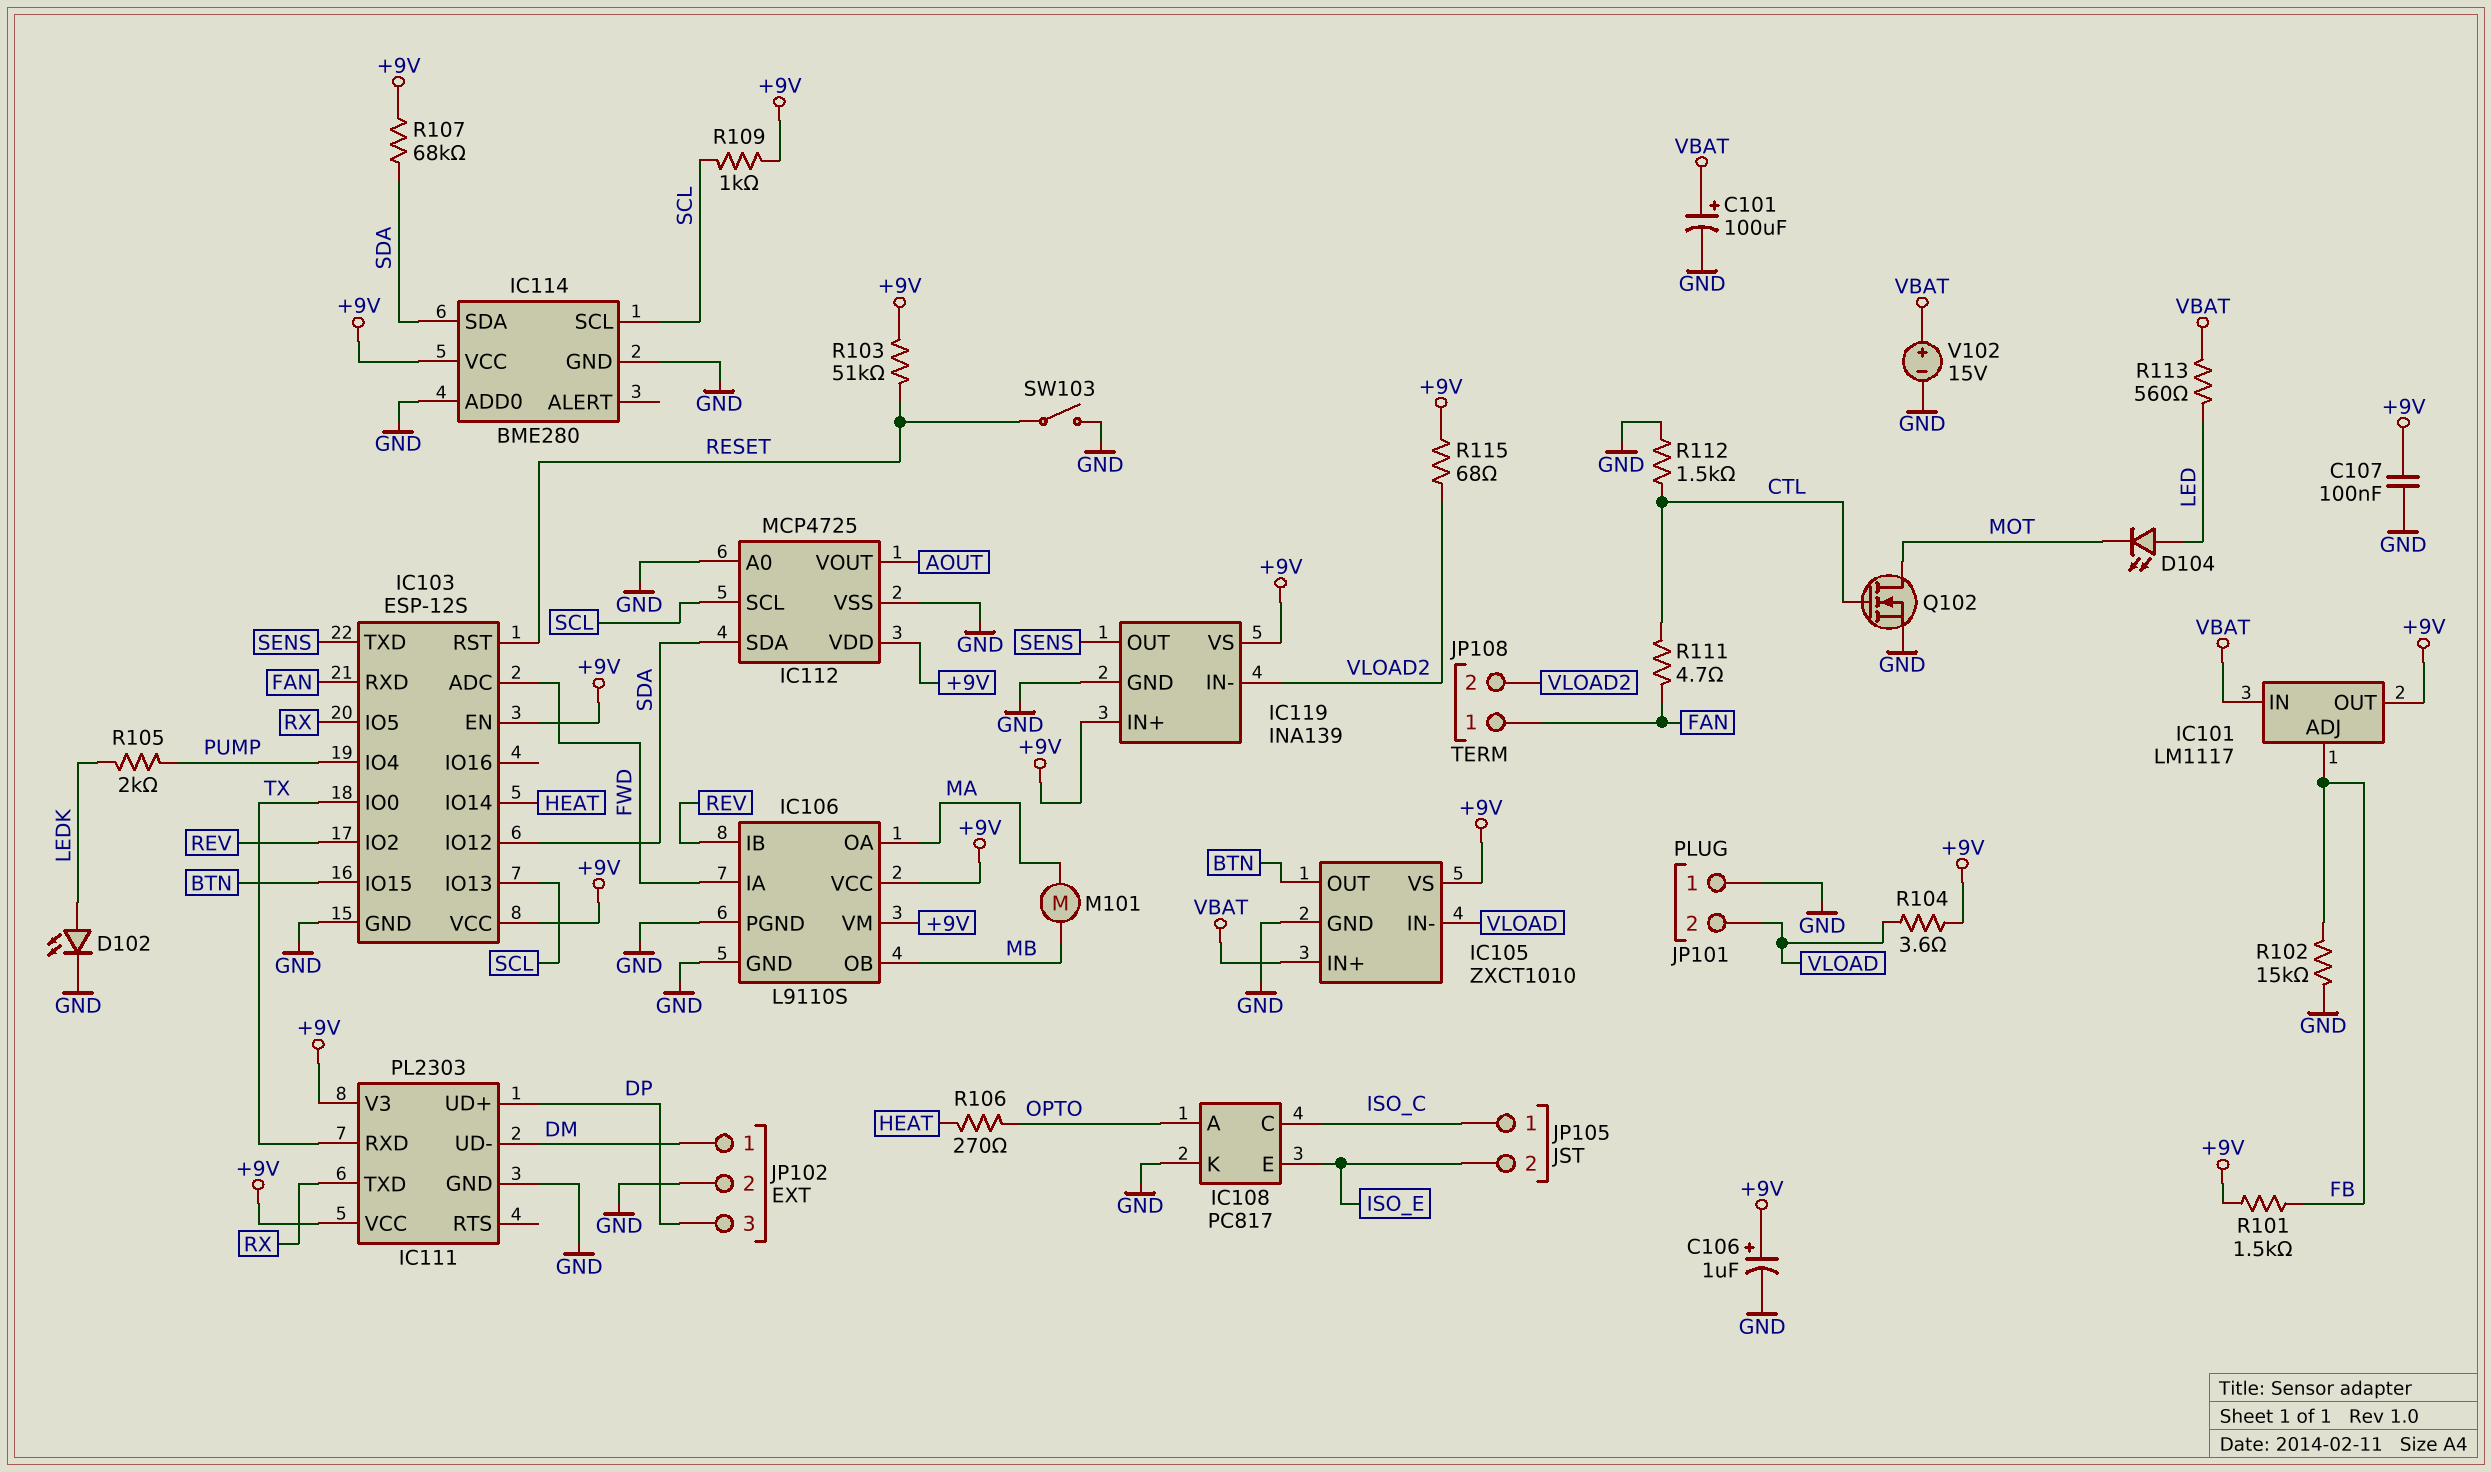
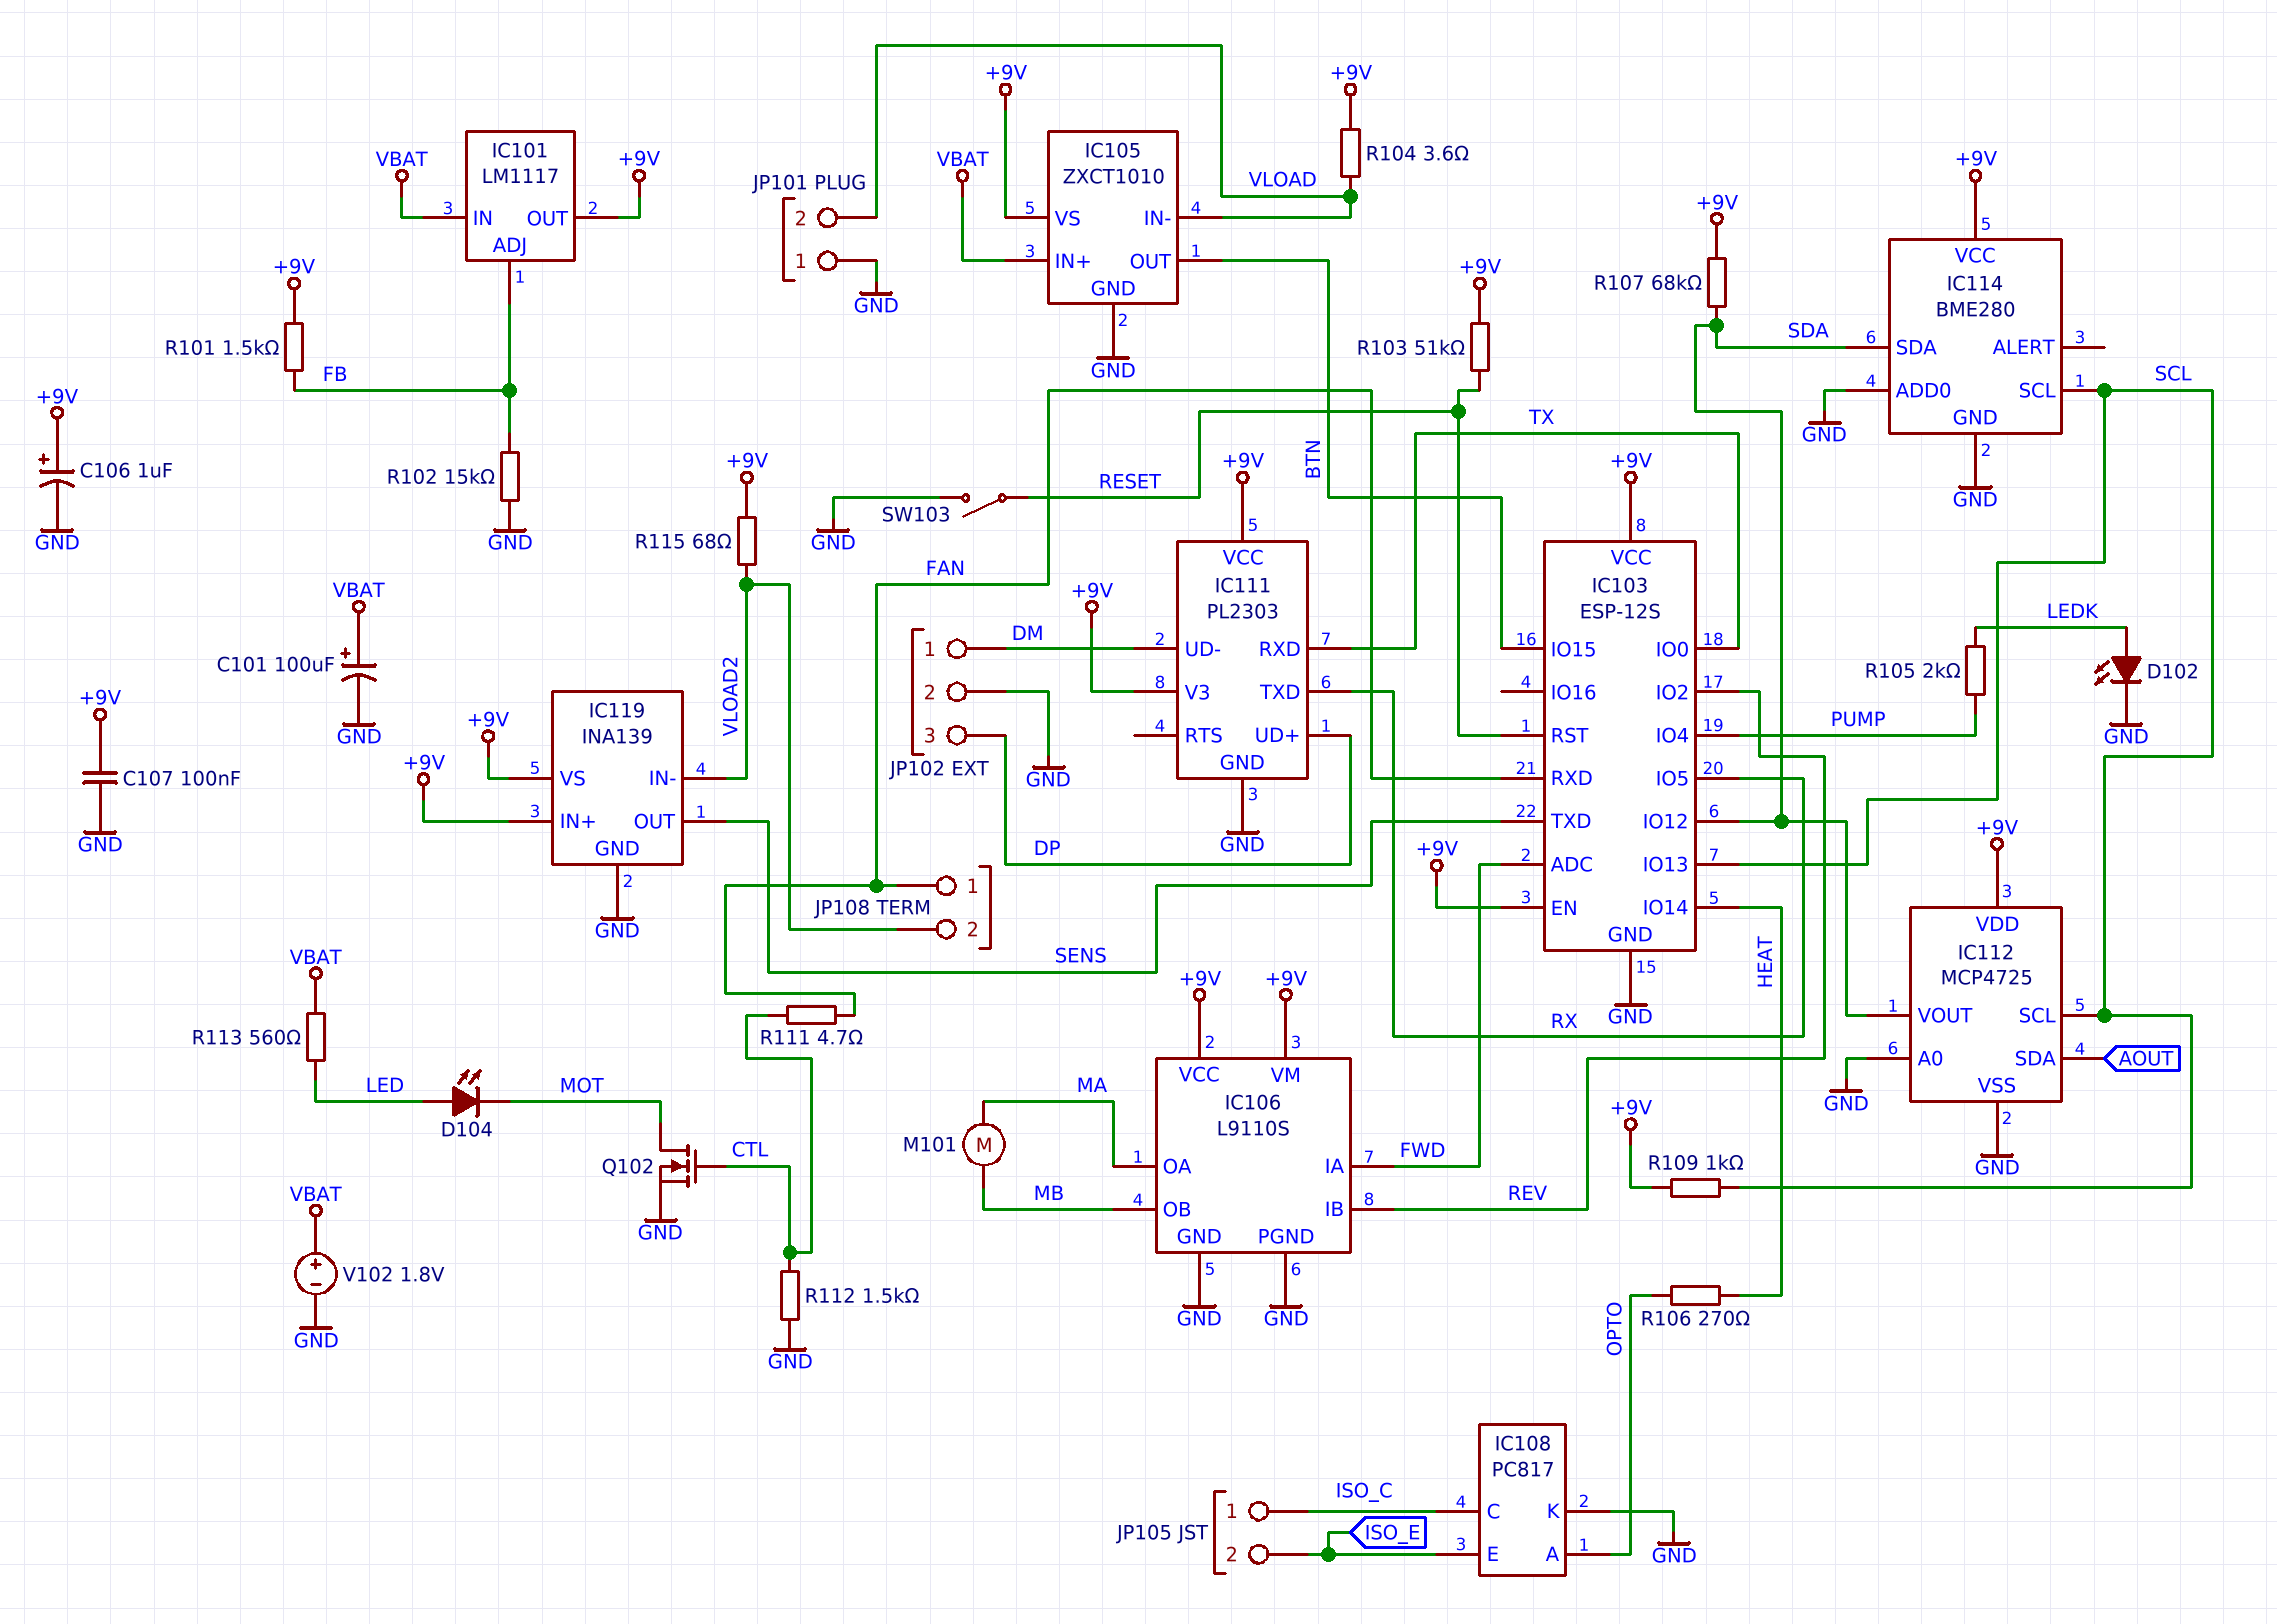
IC112 pin SDA: SDA -> AOUT
IC112 pin VOUT: AOUT -> SDA
V102: 15V (plus VBAT, minus GND) -> 1.8V (plus VBAT, minus GND)

